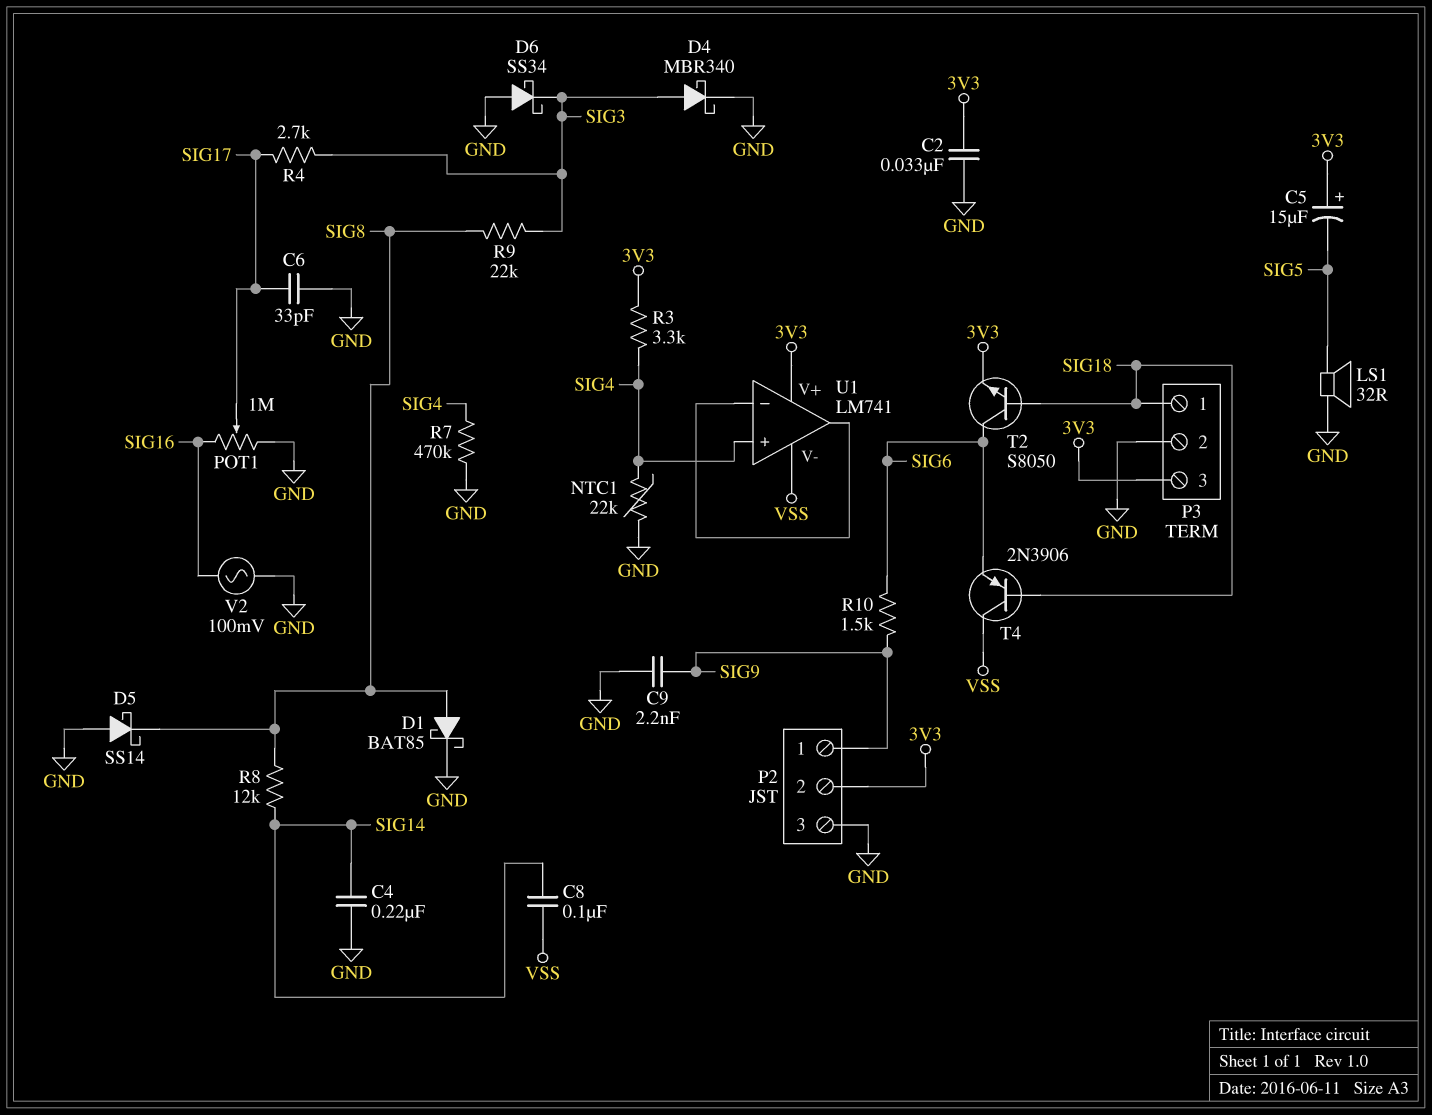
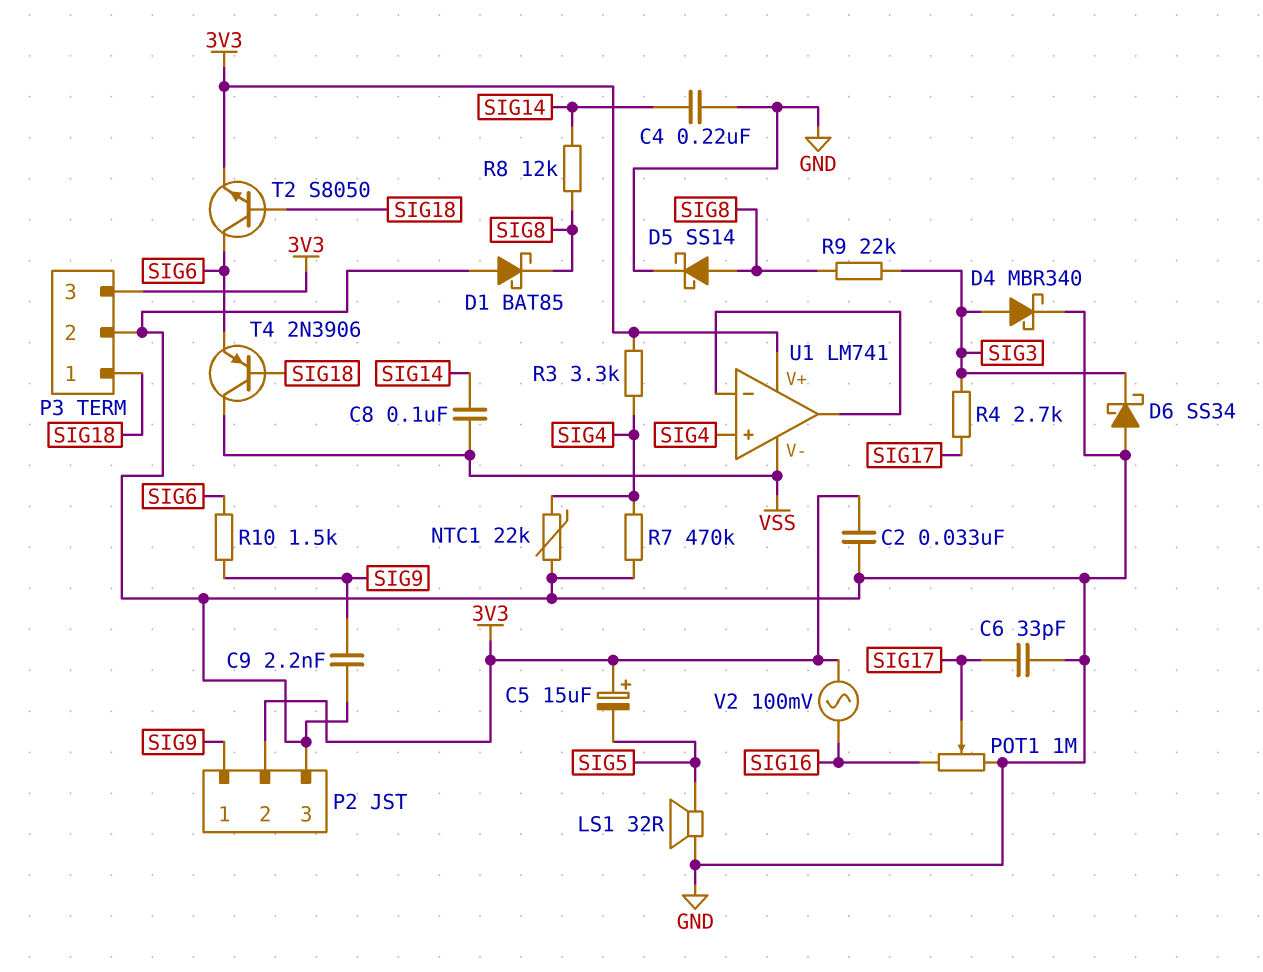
D1: schottky BAT85 (A SIG8, K GND) -> schottky BAT85 (A GND, K SIG8)
D5: schottky SS14 (A GND, K SIG8) -> schottky SS14 (A SIG8, K GND)
V2: AC 100mV (GND, SIG16) -> AC 100mV (3V3, SIG16)

